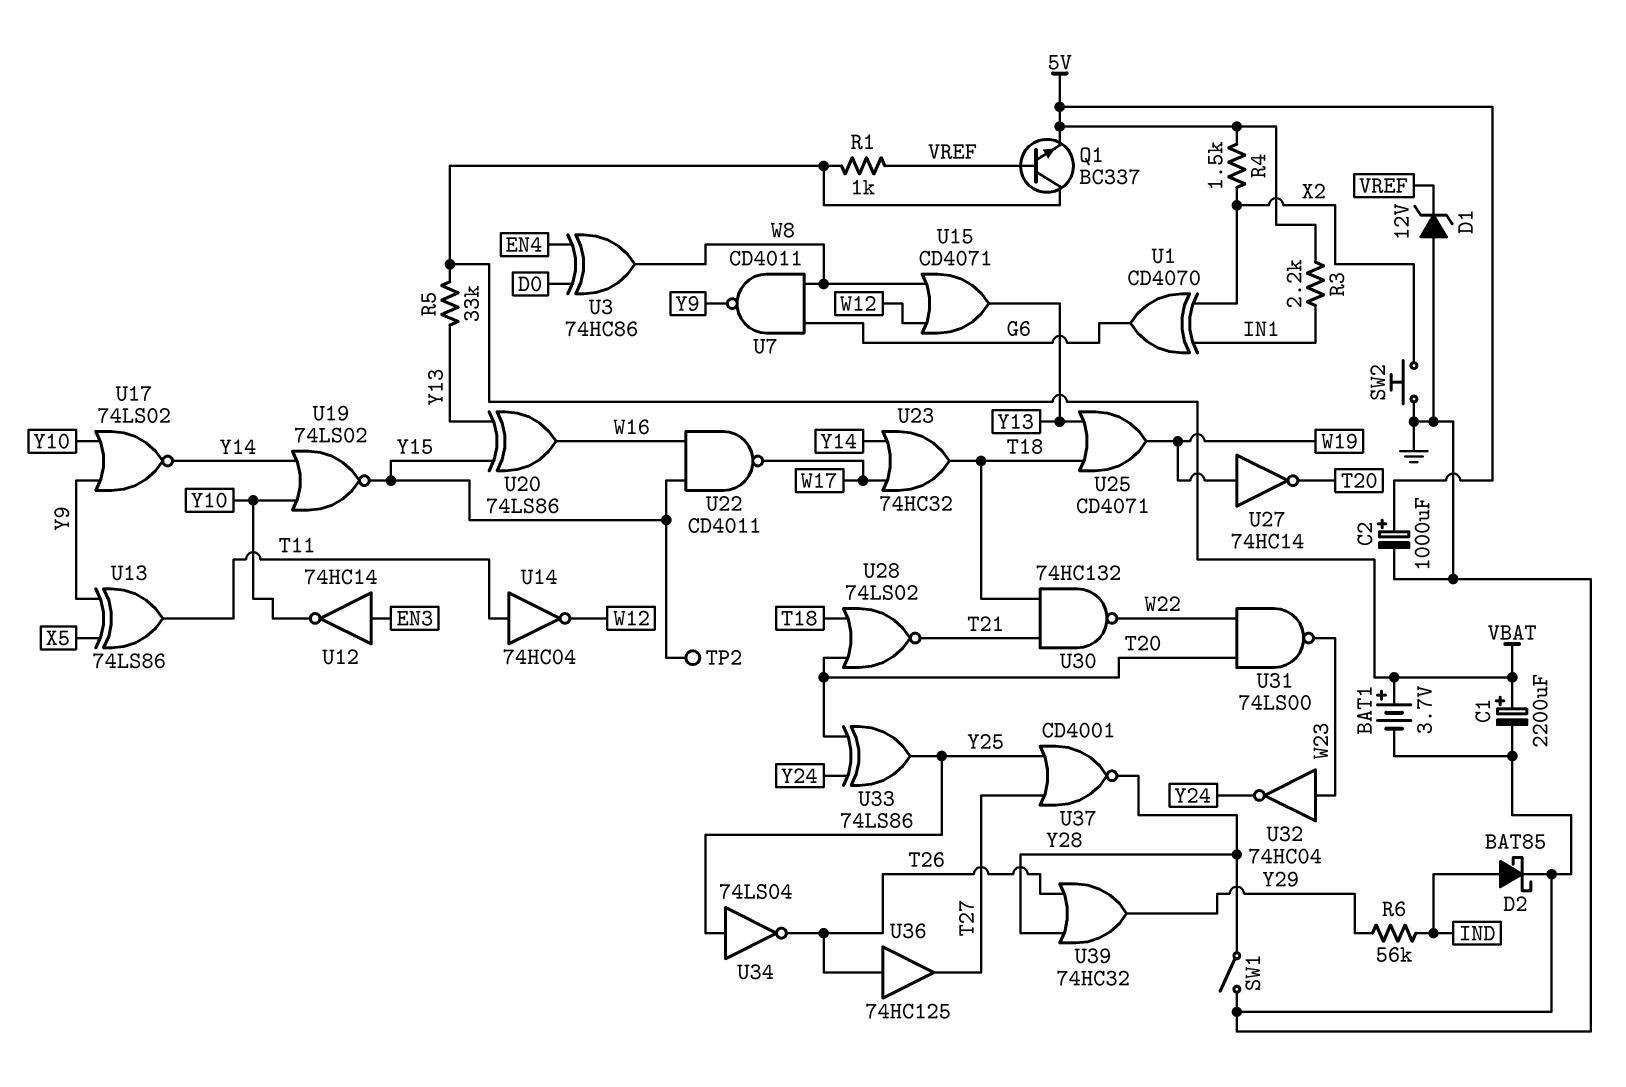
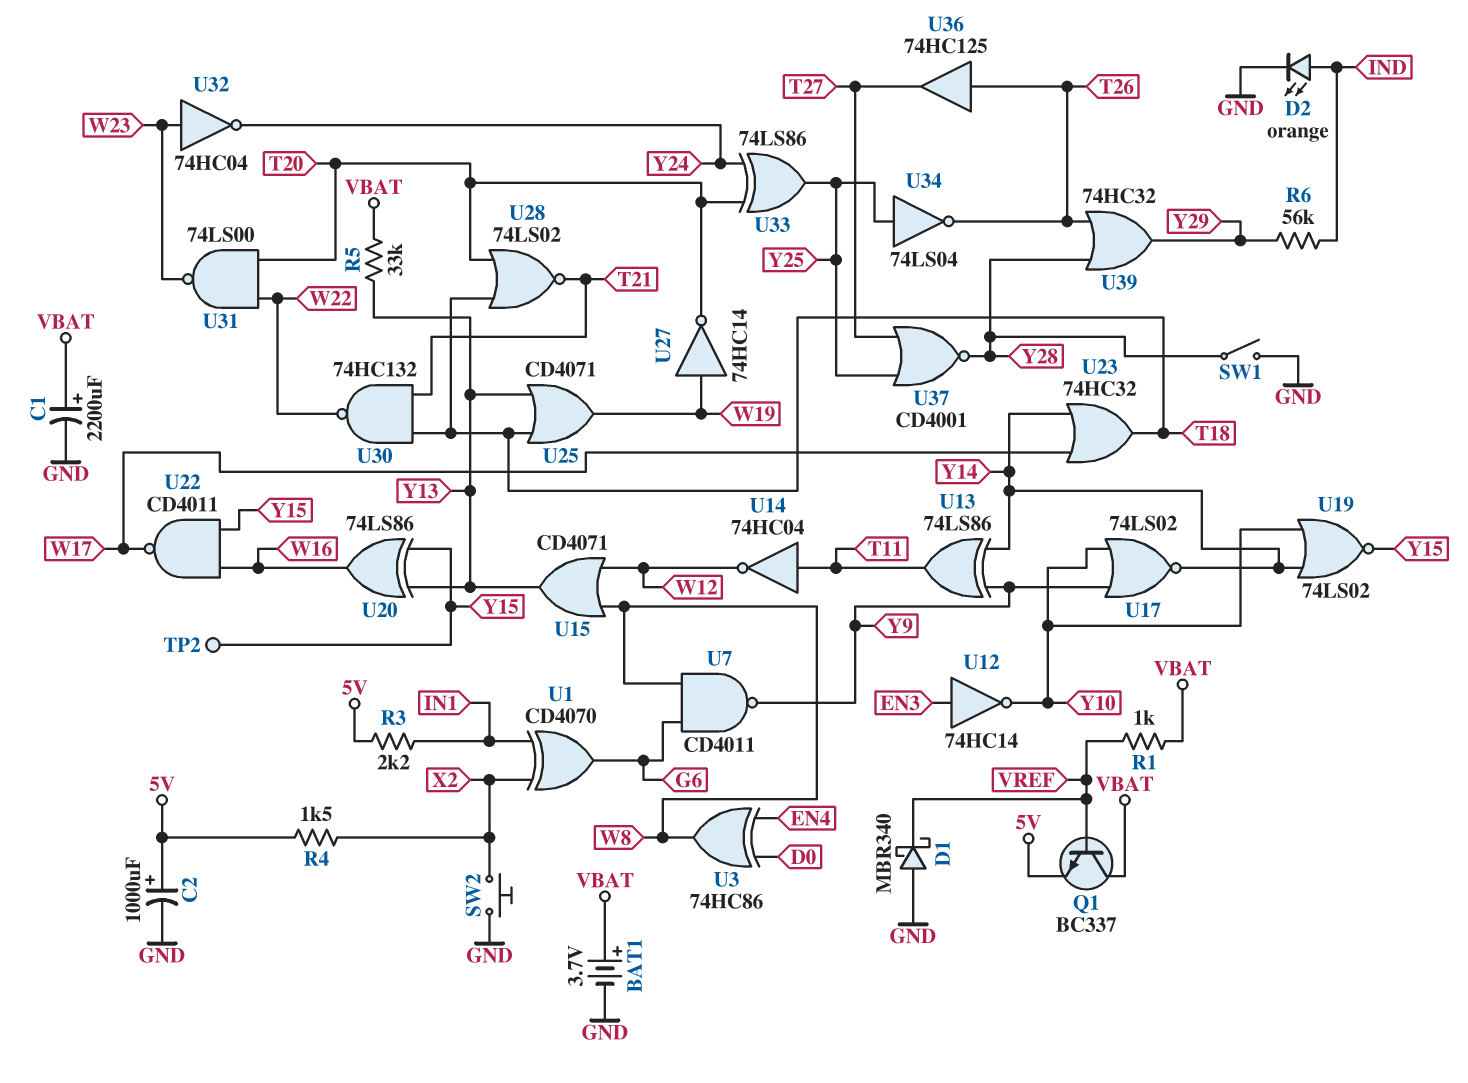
D1: zener 12V (A GND, K VREF) -> schottky MBR340 (A GND, K VREF)
D2: schottky BAT85 (A IND, K GND) -> LED orange (A IND, K GND)
U13: XOR 74LS86 (in X5, in Y9, out T11) -> XOR 74LS86 (in Y9, in Y14, out T11)

